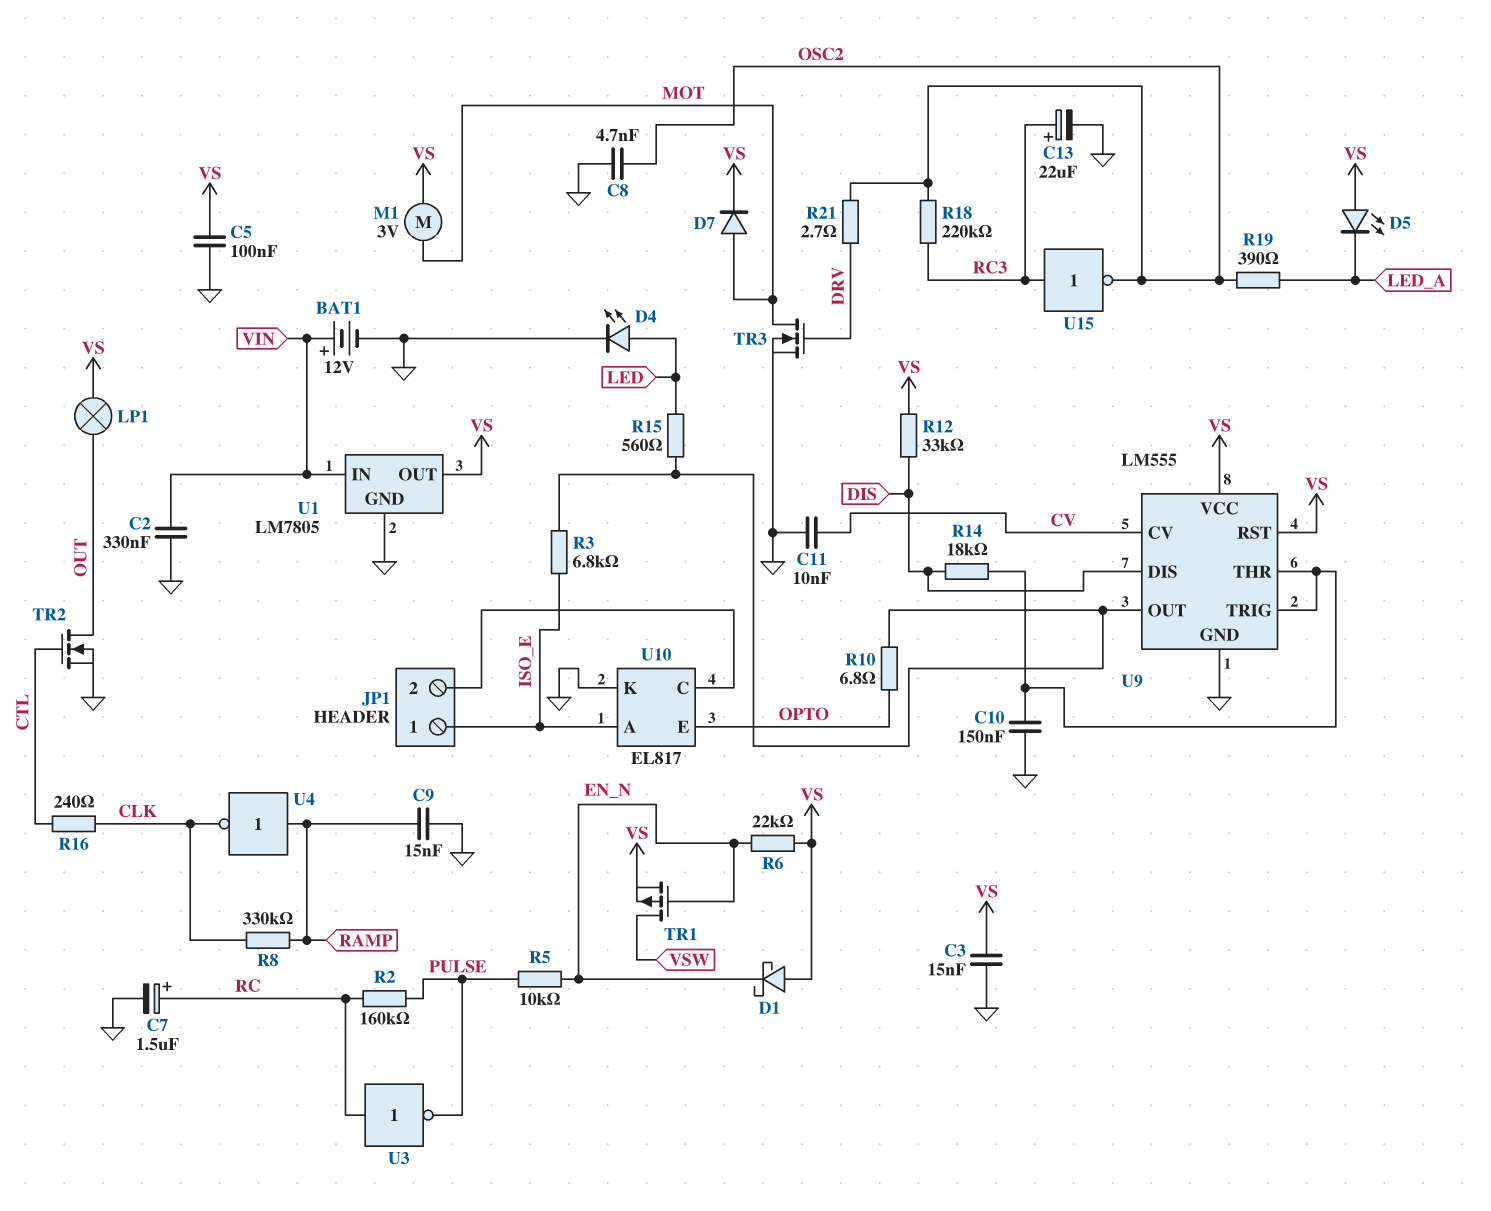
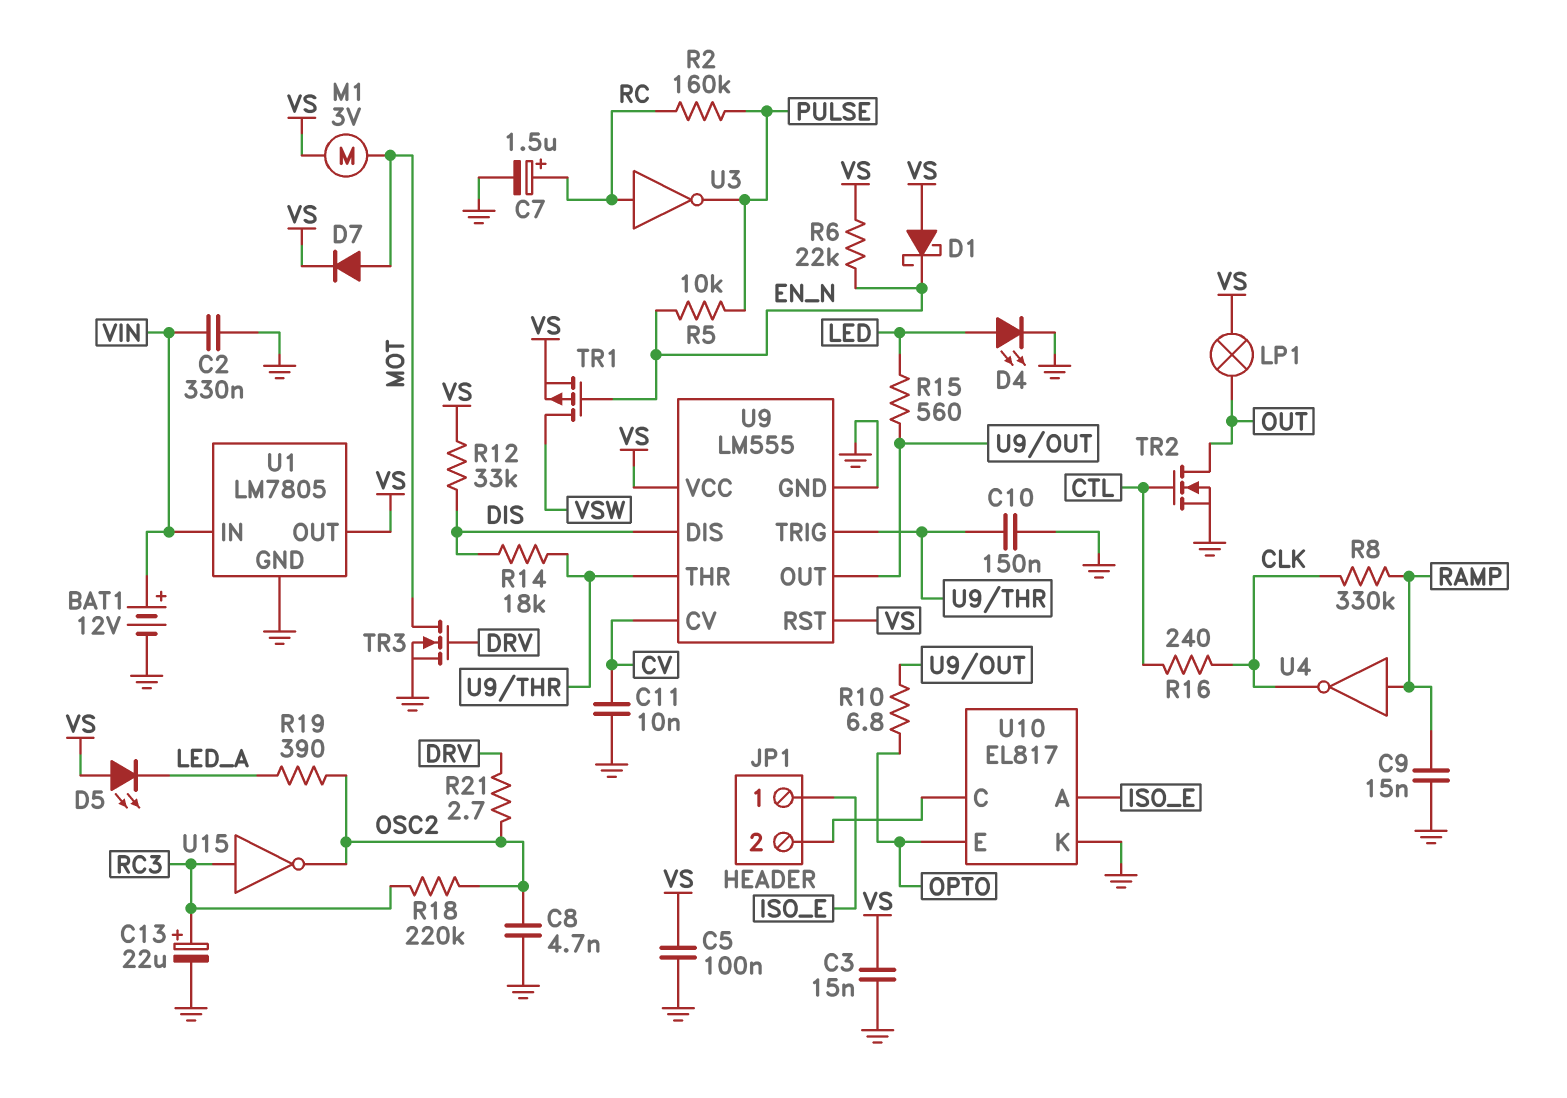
R3: 6.8k (ISO_E, U9/OUT) -> none

